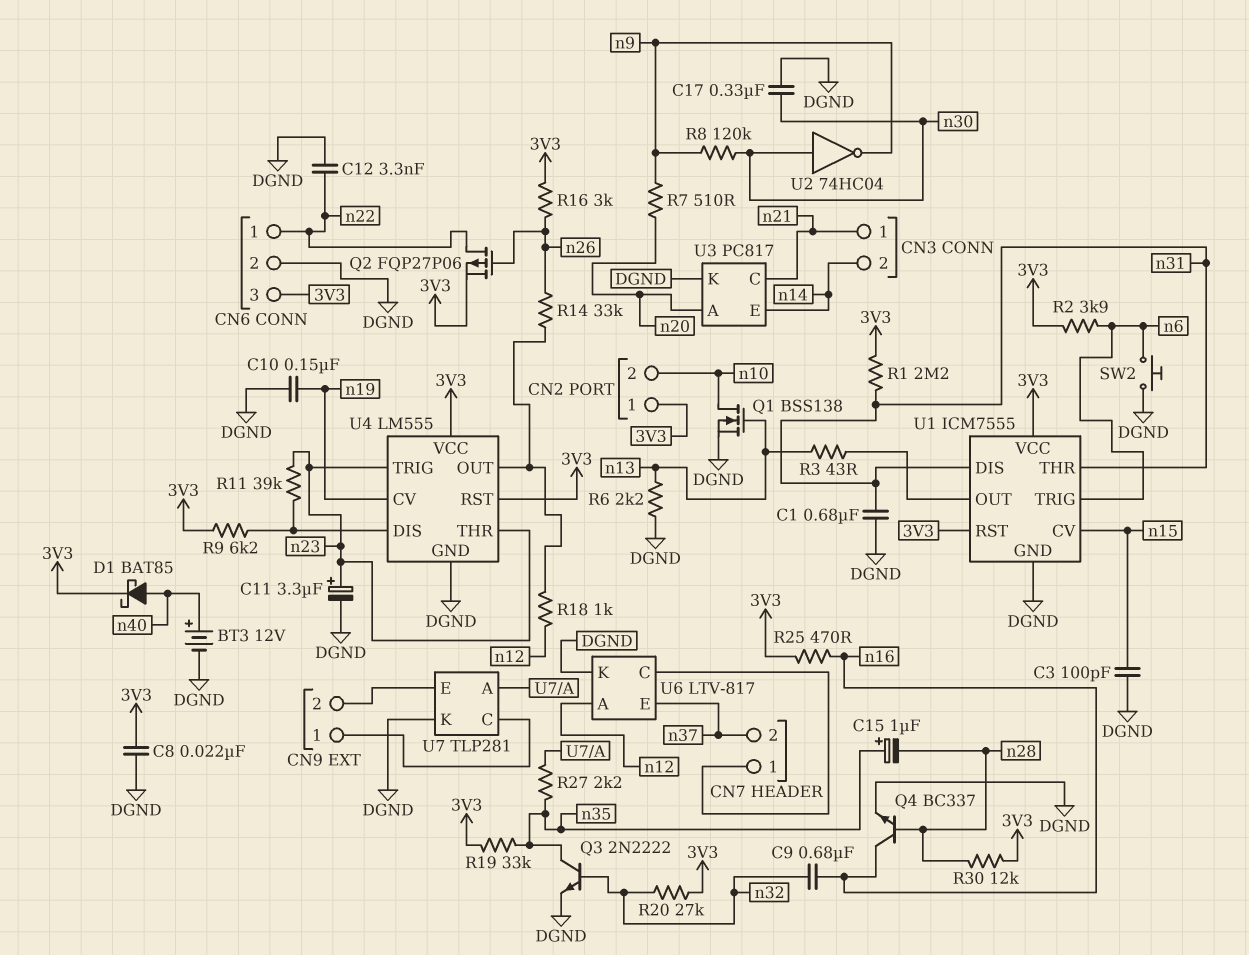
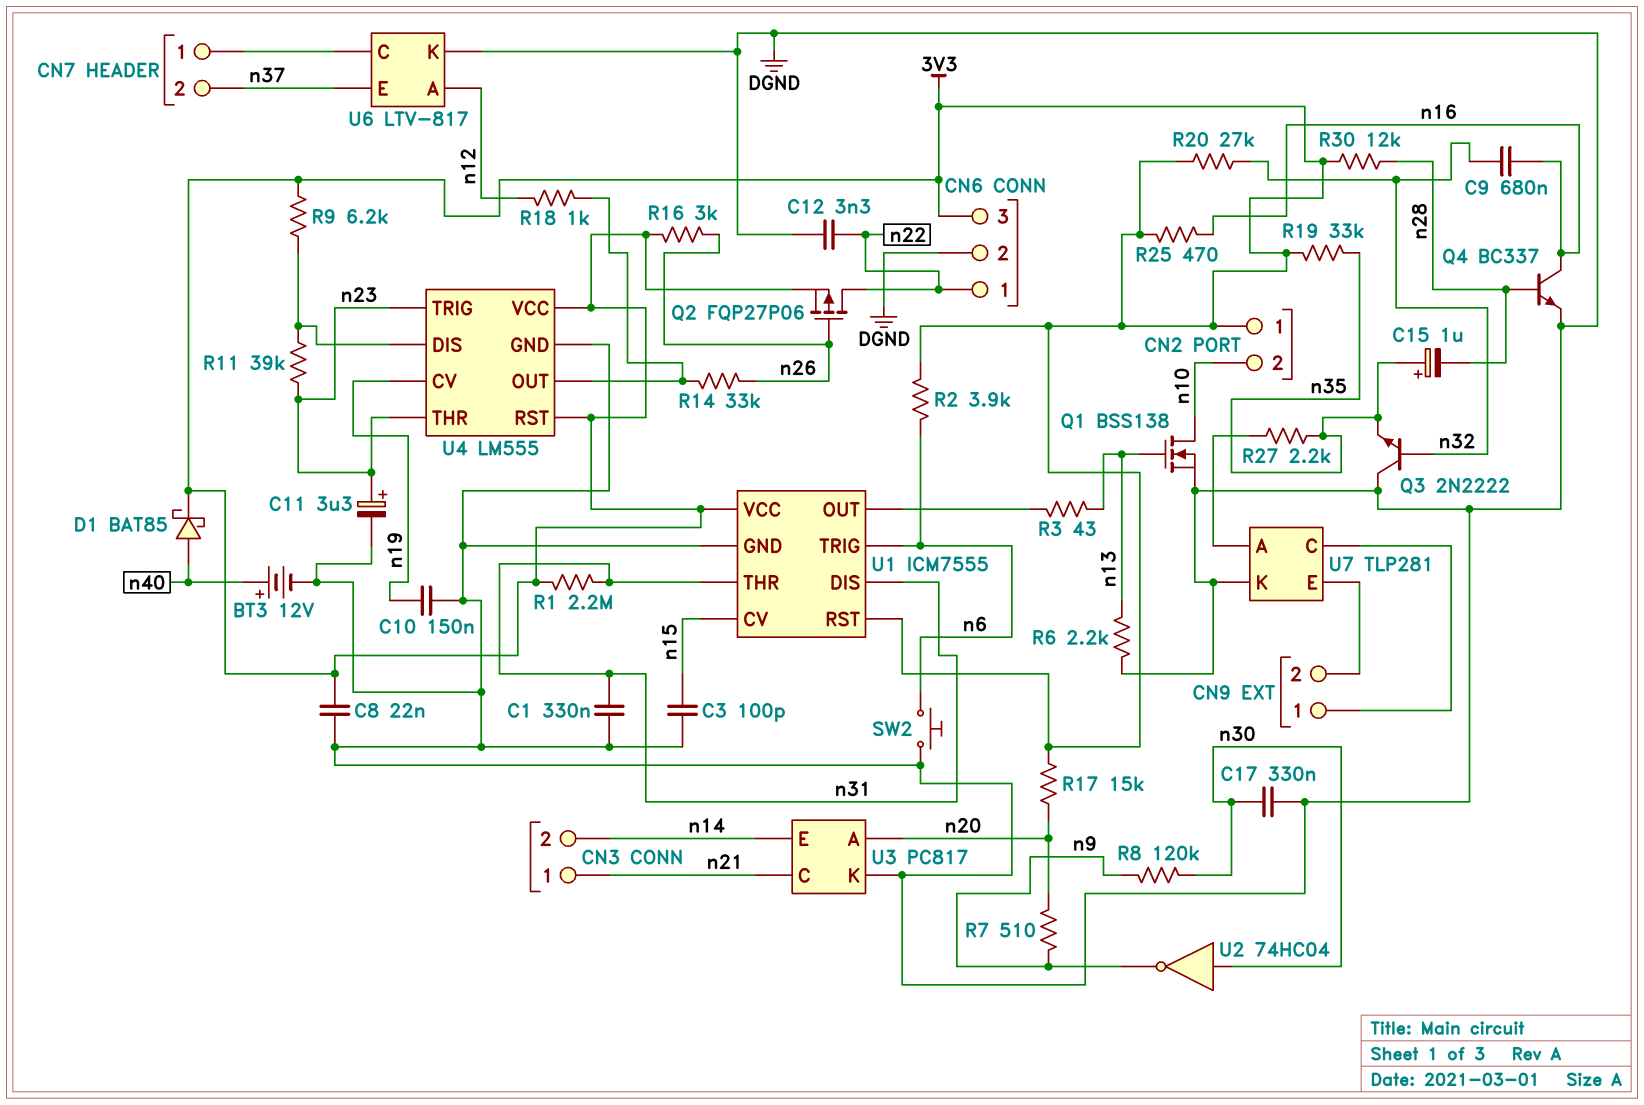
C1: 680nF (DGND, n31) -> 330nF (DGND, n31)
Q3: NPN 2N2222 (B n32, C n35, E DGND) -> NPN 2N2222 (B n32, C DGND, E n35)
R17: none -> 15k (3V3, n20)

